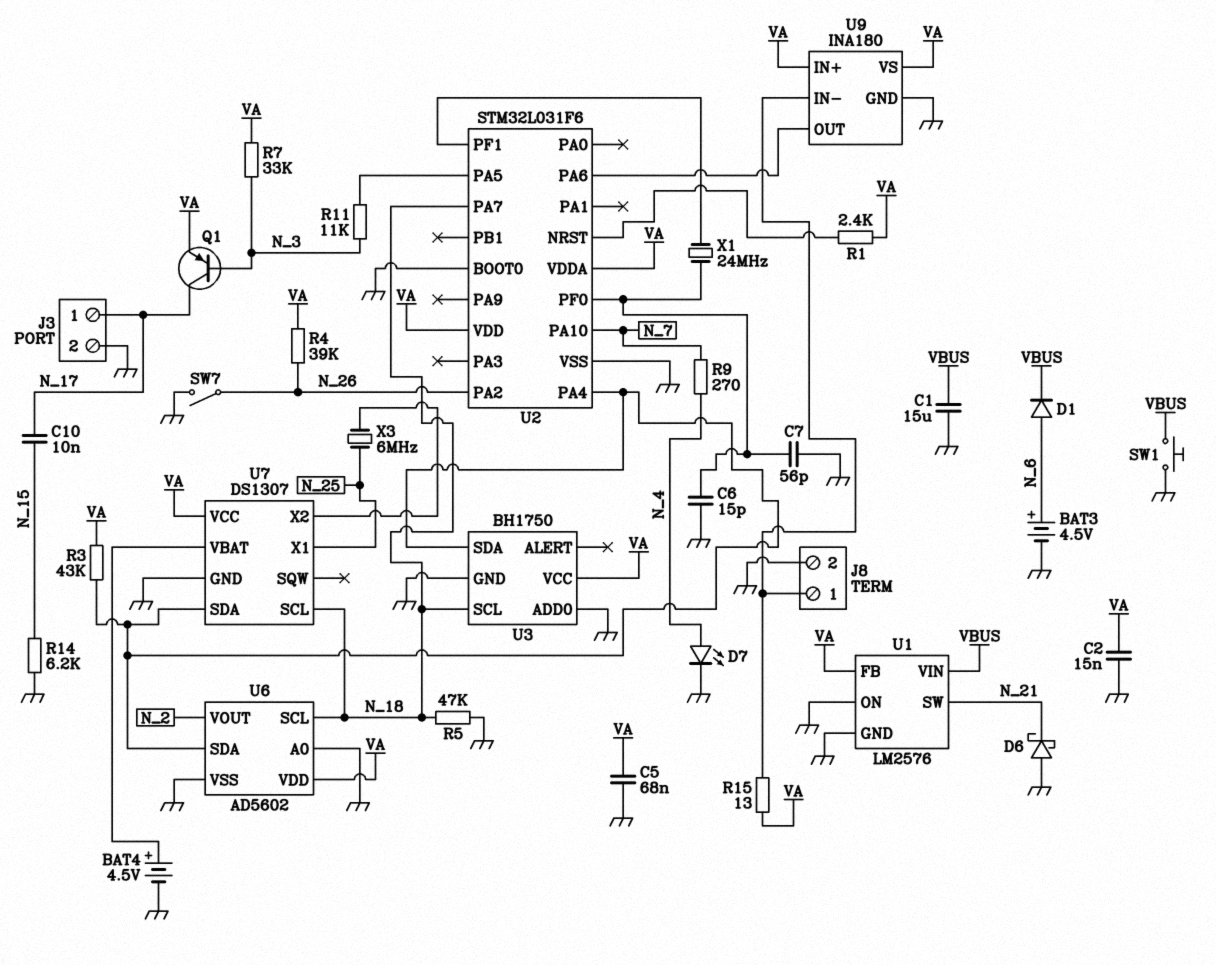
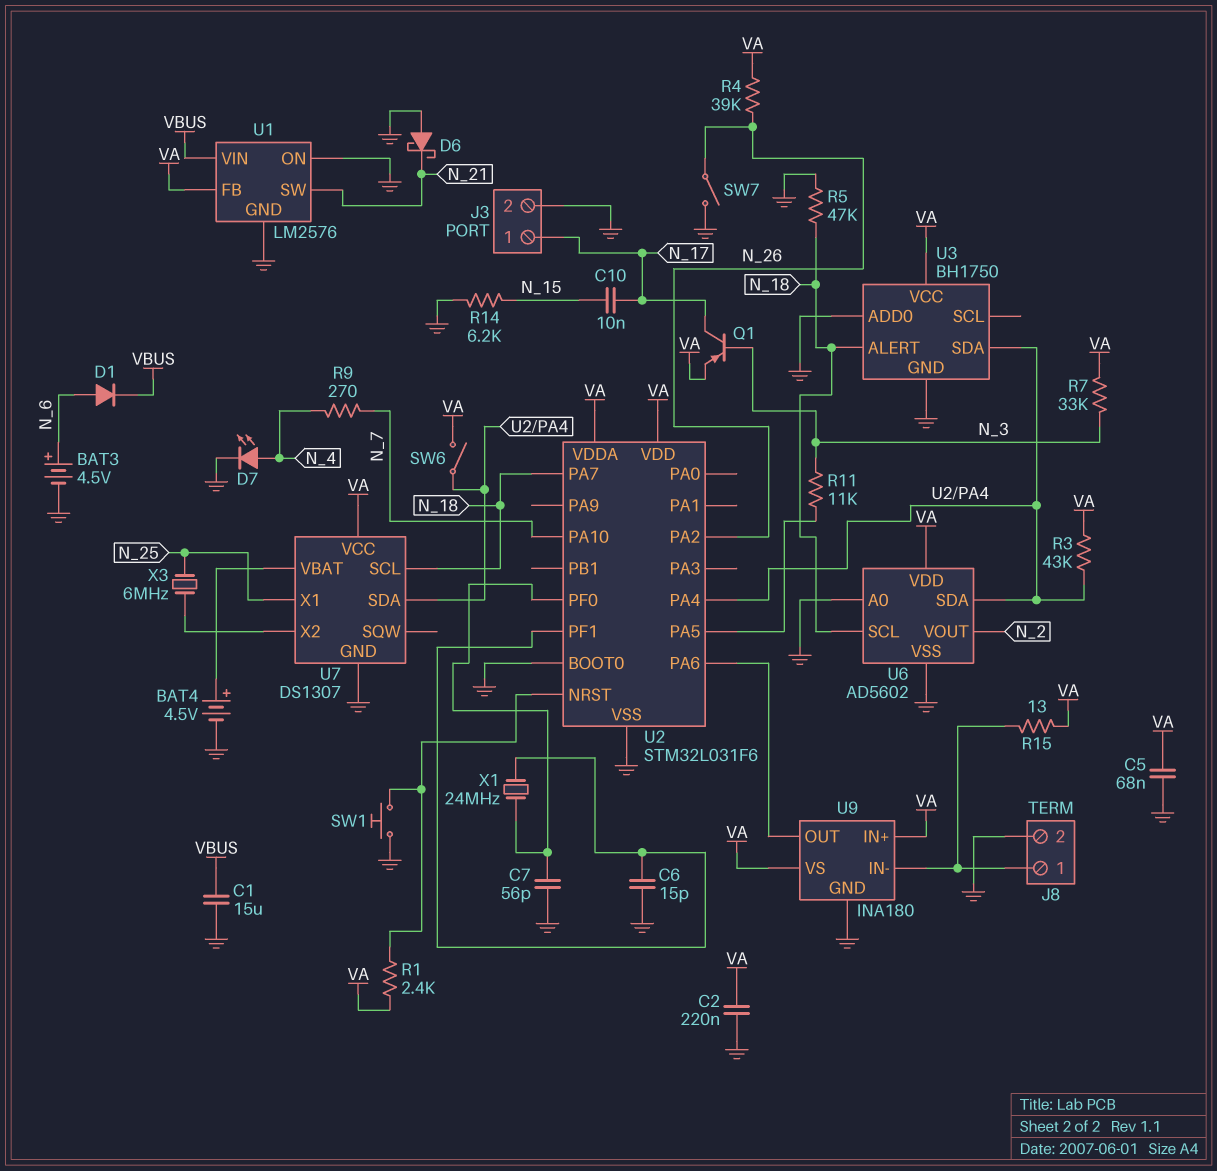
C2: 15nF (GND, VA) -> 220nF (GND, VA)
C6: 15pF (GND, U2/PF0) -> 15pF (GND, U2/PF1)
SW1: button (GND, VBUS) -> button (GND, U2/NRST)
SW6: none -> switch (U2/PA4, VA)
U3 pin ALERT: none -> N_18
U3 pin SCL: N_18 -> none

